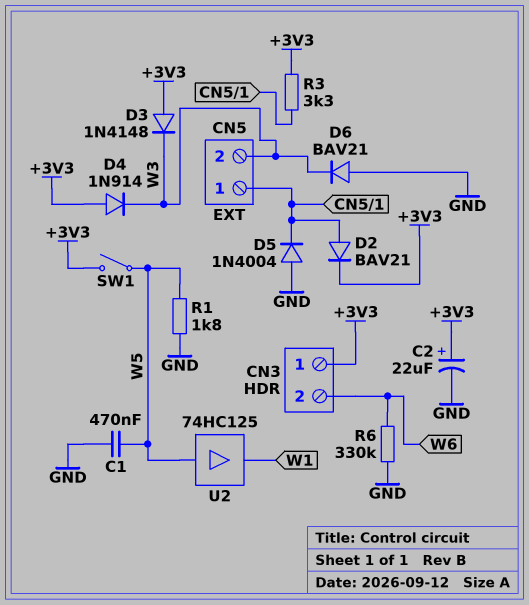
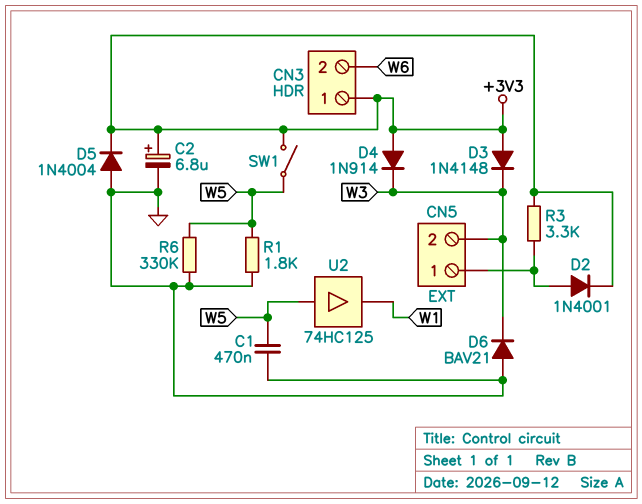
C2: 22uF (plus +3V3, minus GND) -> 6.8uF (plus +3V3, minus GND)
D2: diode BAV21 (A CN5/1, K +3V3) -> diode 1N4001 (A CN5/1, K +3V3)
D5: diode 1N4004 (A GND, K CN5/1) -> diode 1N4004 (A GND, K +3V3)
R6: 330k (GND, W6) -> 330k (GND, W5)

